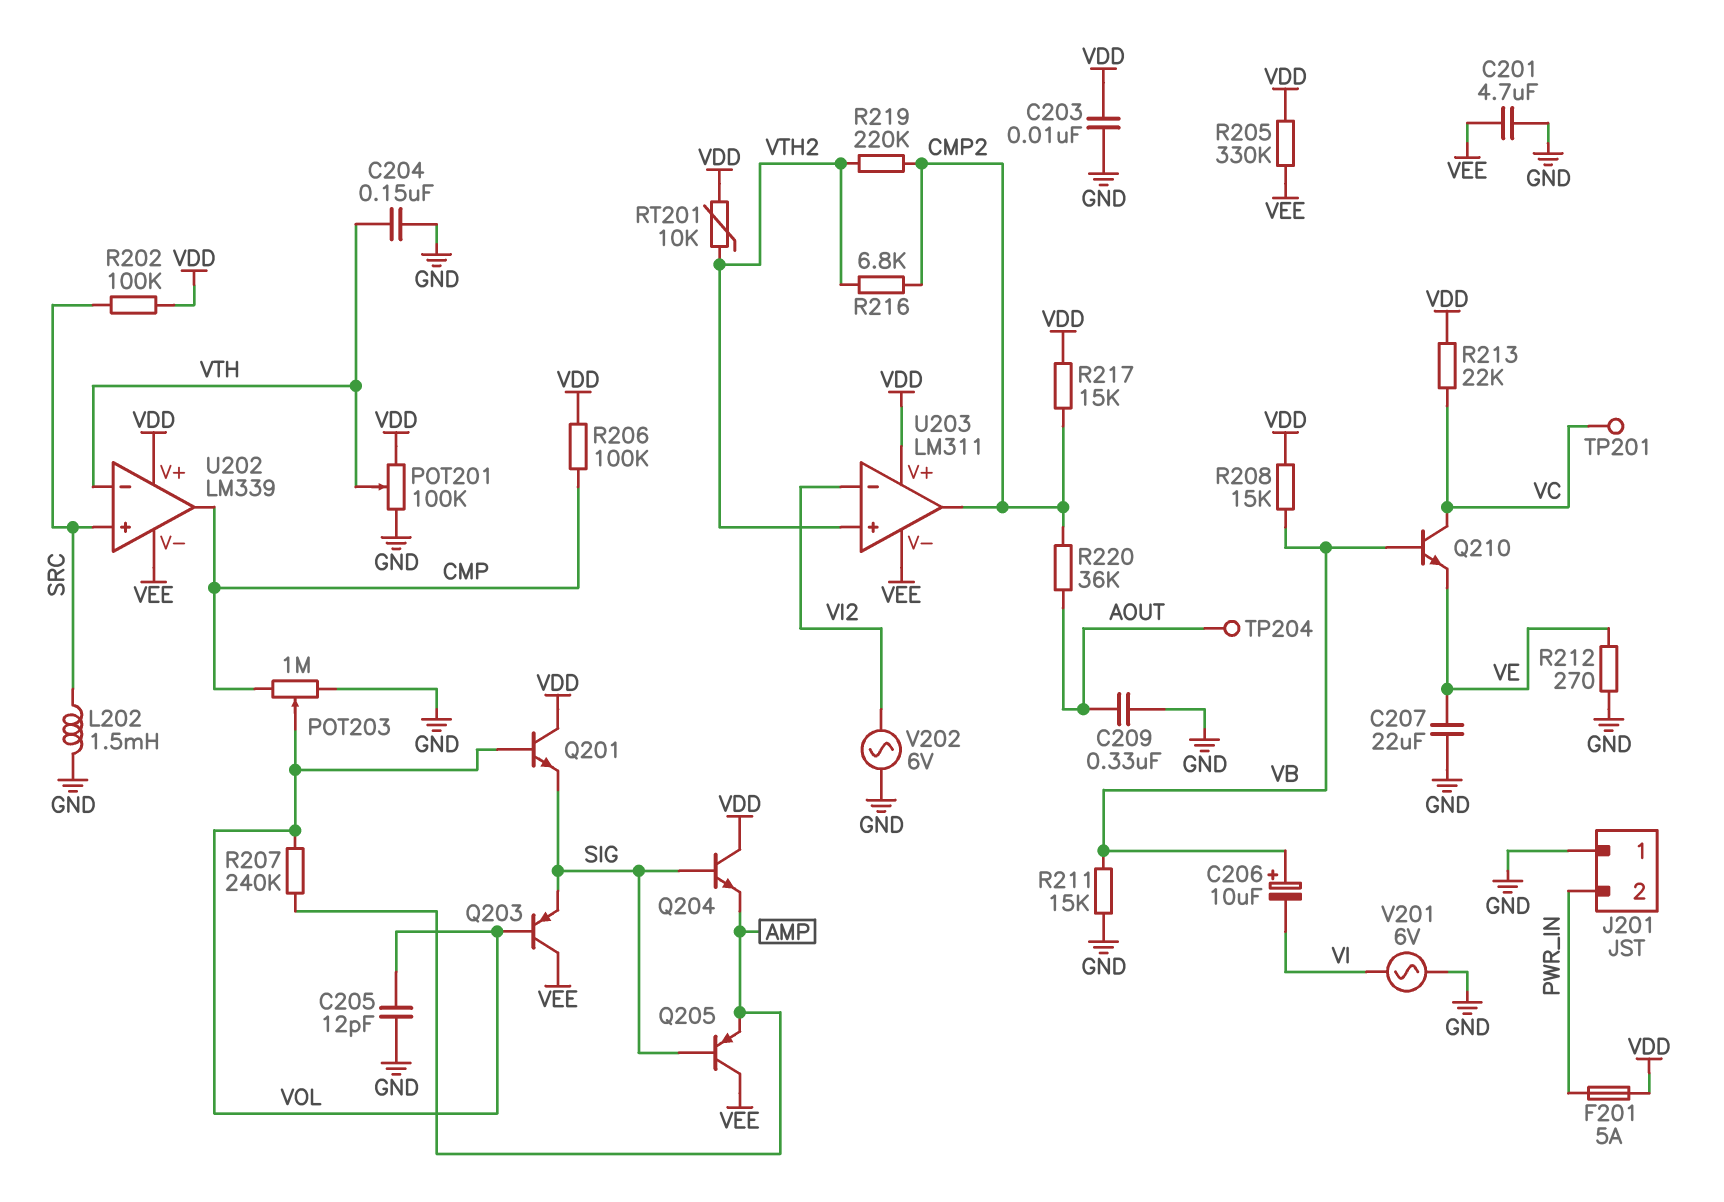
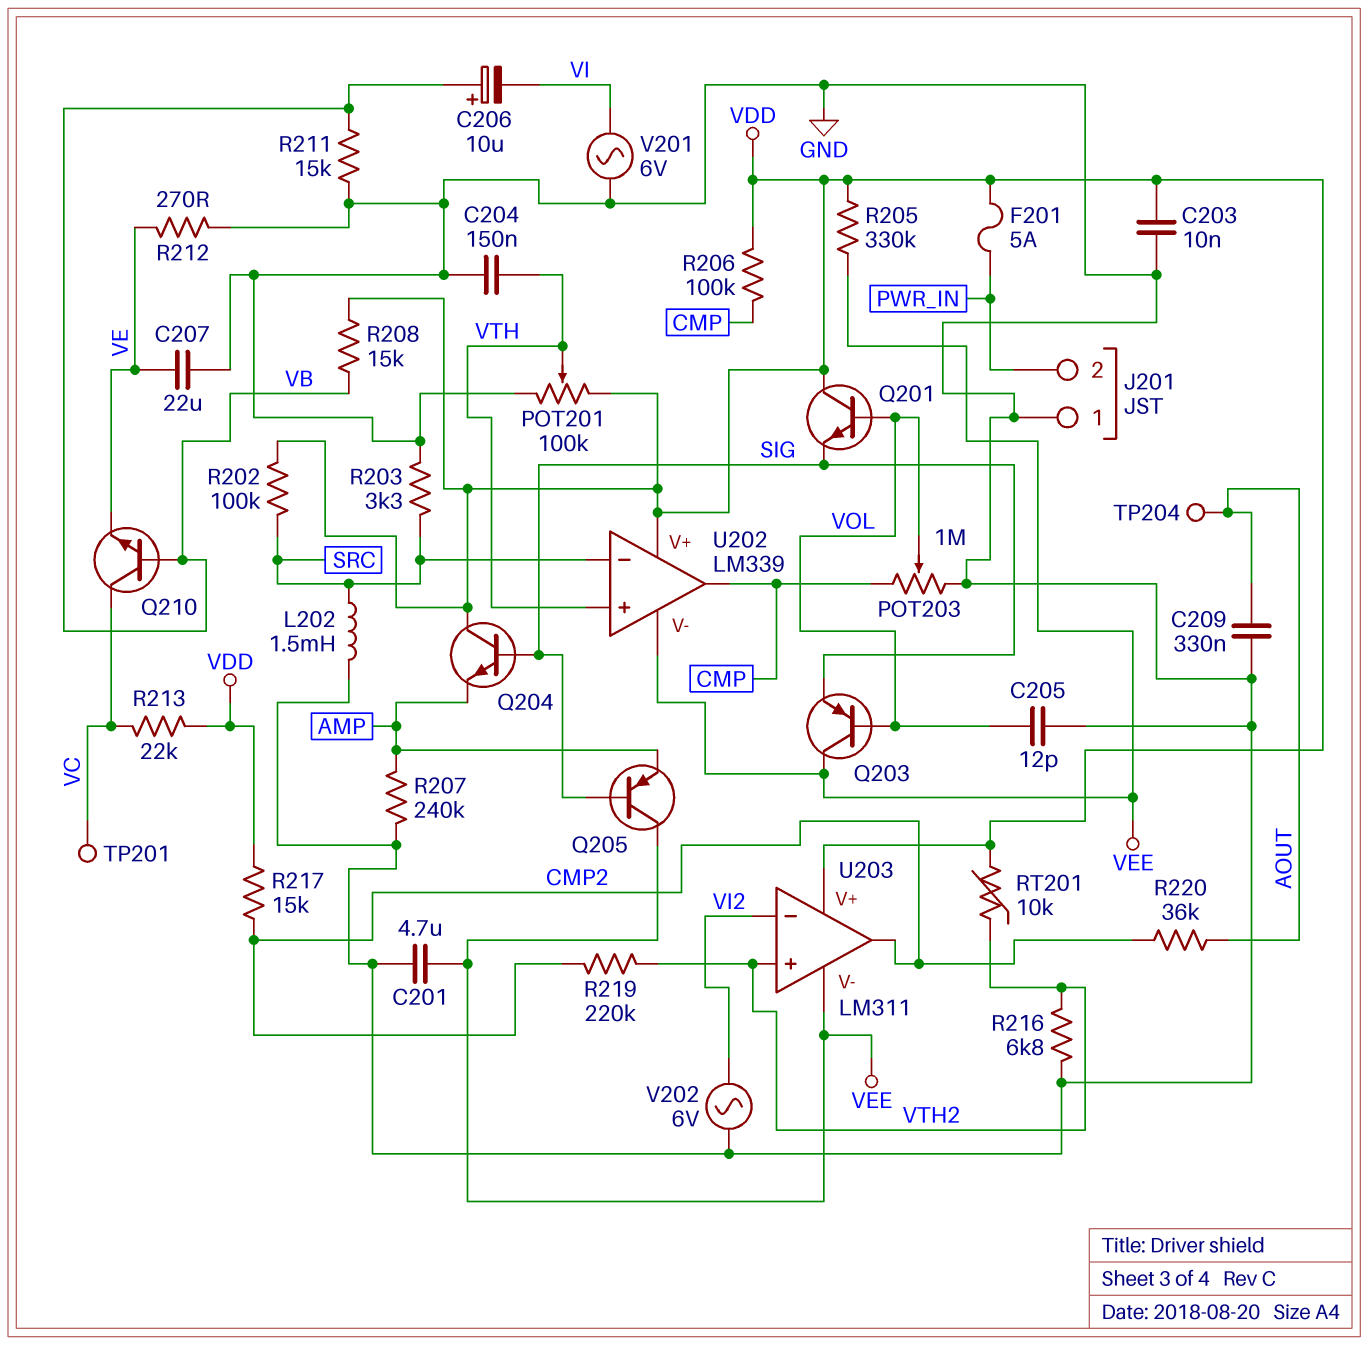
R203: none -> 3.3k (GND, SRC)
R207: 240k (AMP, VOL) -> 240k (AMP, GND)
R216: 6.8k (CMP2, VTH2) -> 6.8k (GND, VTH2)
U202 pin in+: SRC -> VTH
U202 pin in-: VTH -> SRC

